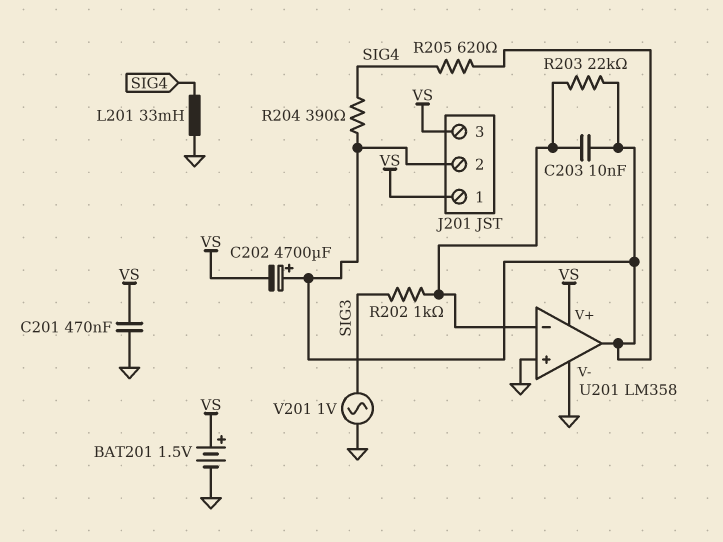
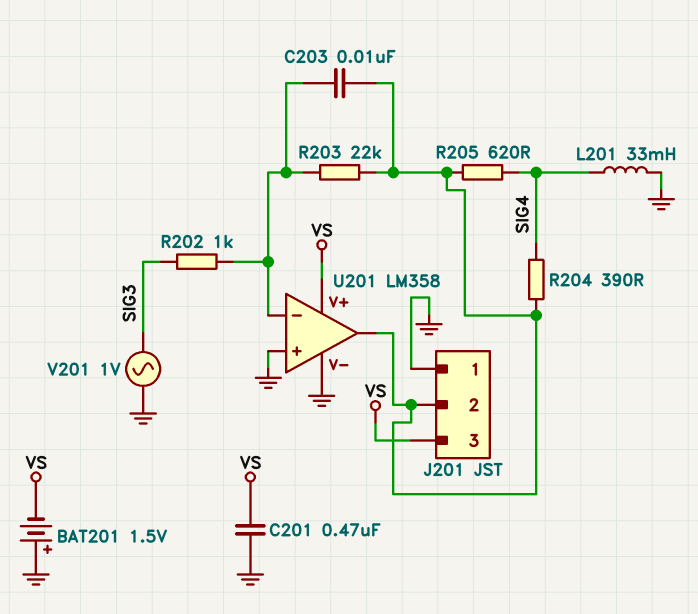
BAT201: 1.5V (plus VS, minus GND) -> 1.5V (plus GND, minus VS)
C202: 4700uF (plus J201/2, minus VS) -> none
J201 pin 1: VS -> GND

